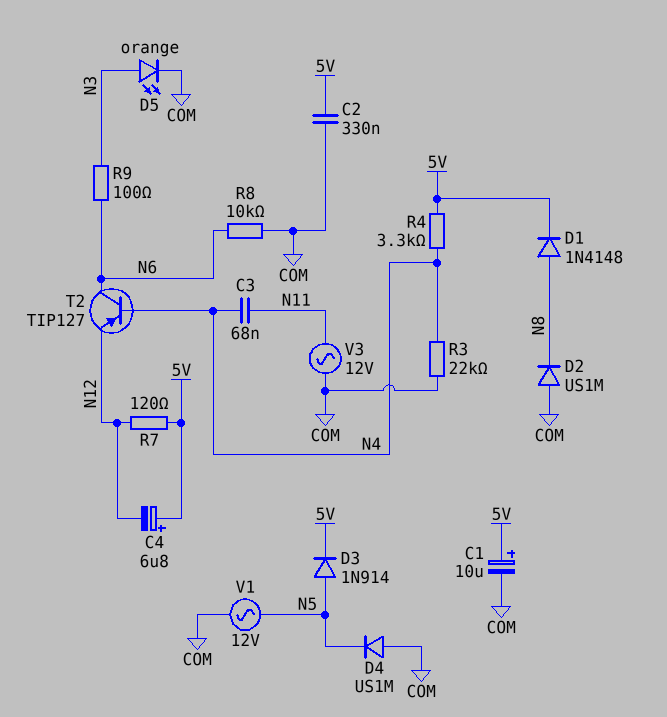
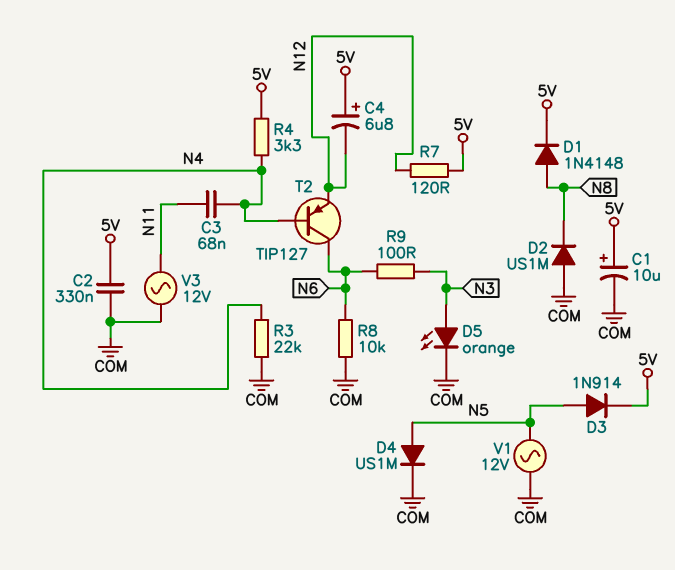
D4: diode US1M (A COM, K N5) -> diode US1M (A N5, K COM)

